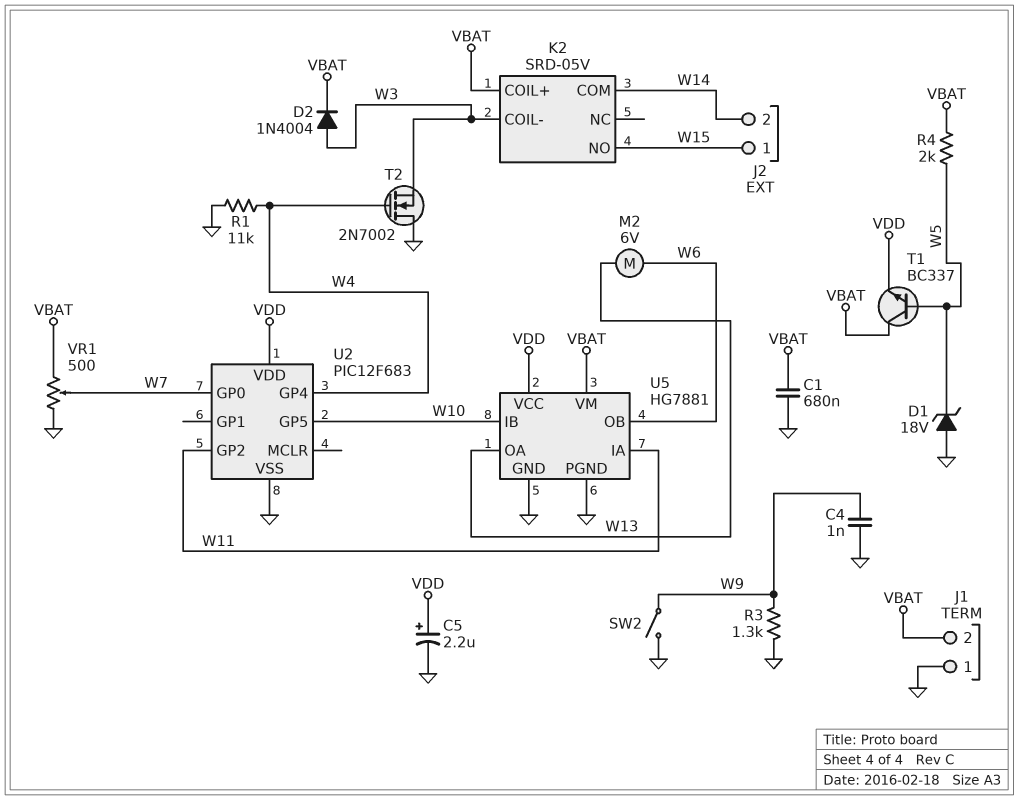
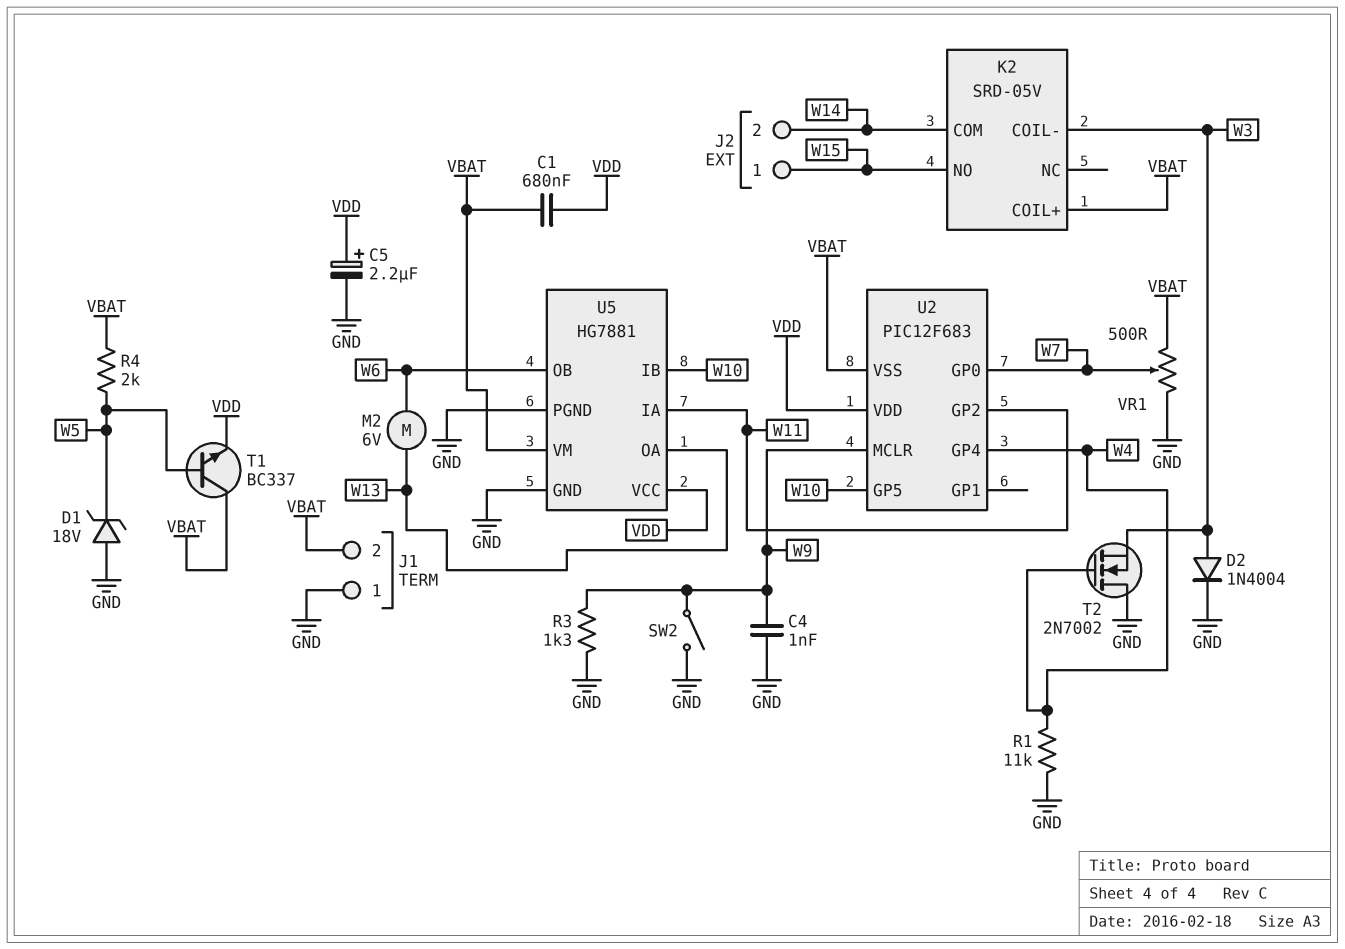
C1: 680nF (GND, VBAT) -> 680nF (VBAT, VDD)
D2: diode 1N4004 (A W3, K VBAT) -> diode 1N4004 (A W3, K GND)
U2 pin MCLR: none -> W9
U2 pin VSS: GND -> VBAT

